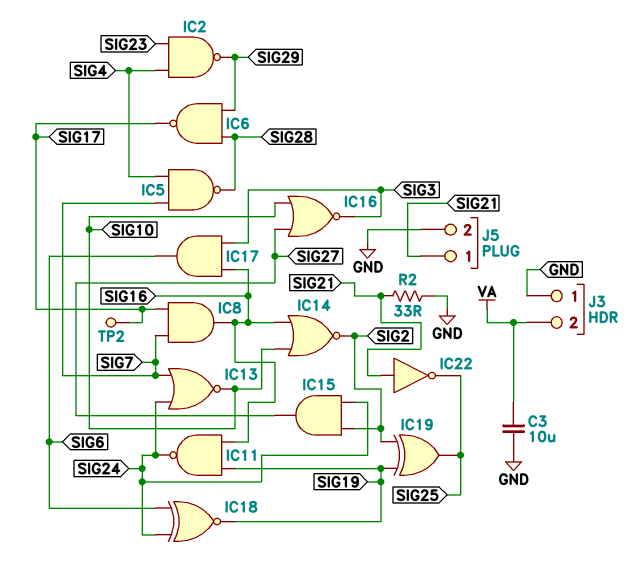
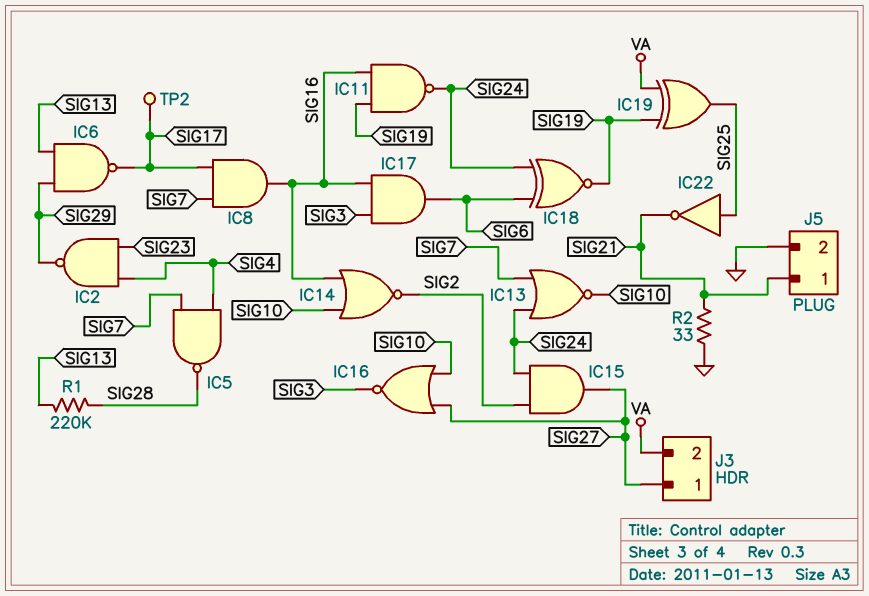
C3: 10uF (GND, VA) -> none
IC6: NAND (in SIG28, in SIG29, out SIG17) -> NAND (in SIG13, in SIG29, out SIG17)
IC19: XOR (in SIG2, in SIG19, out SIG25) -> XOR (in SIG19, in VA, out SIG25)
IC22: NOT (in SIG21, out SIG25) -> NOT (in SIG25, out SIG21)
J3 pin 1: GND -> SIG27
R1: none -> 220k (SIG13, SIG28)

